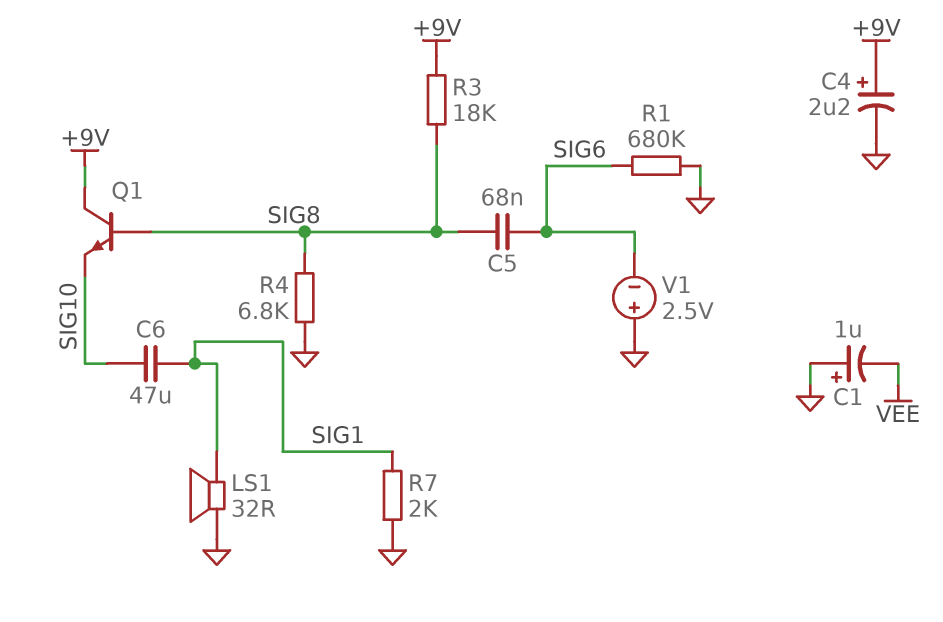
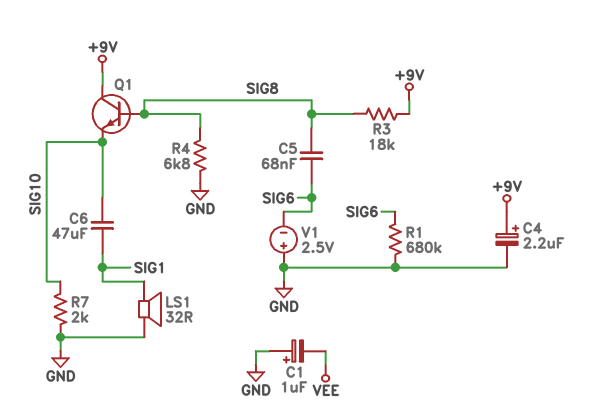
R7: 2k (GND, SIG1) -> 2k (GND, SIG10)

